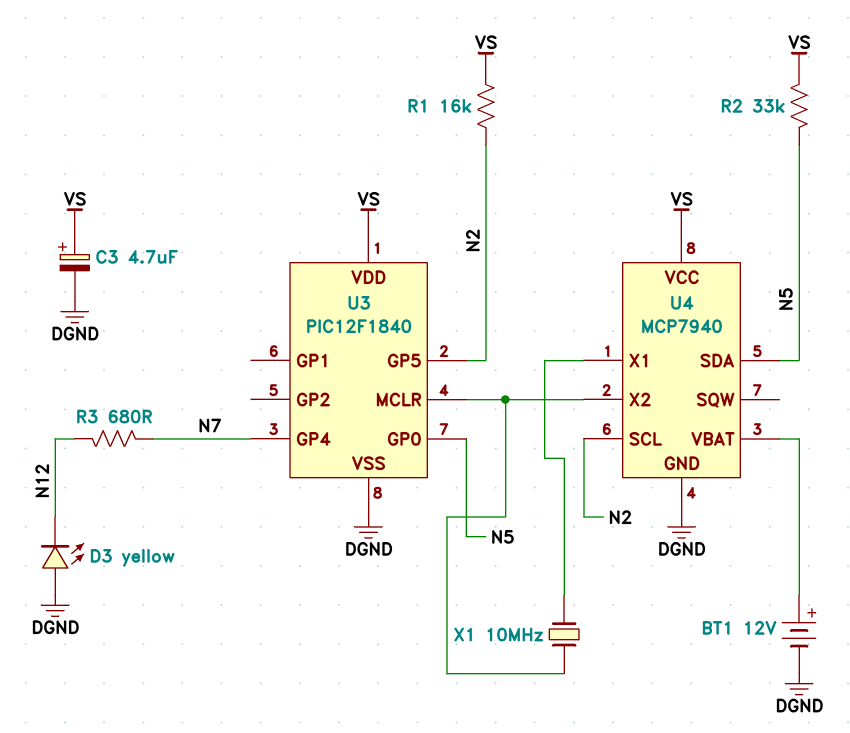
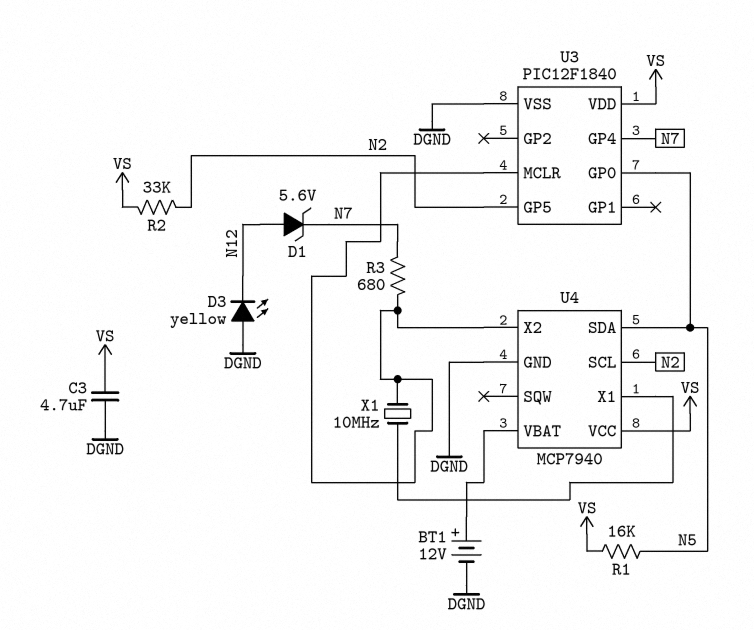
C3: 4.7uF (plus VS, minus DGND) -> 4.7uF (DGND, VS)
D1: none -> zener 5.6V (A N12, K N7)
R1: 16k (N2, VS) -> 16k (N5, VS)
R2: 33k (N5, VS) -> 33k (N2, VS)
R3: 680 (N7, N12) -> 680 (N7, U3/MCLR)

